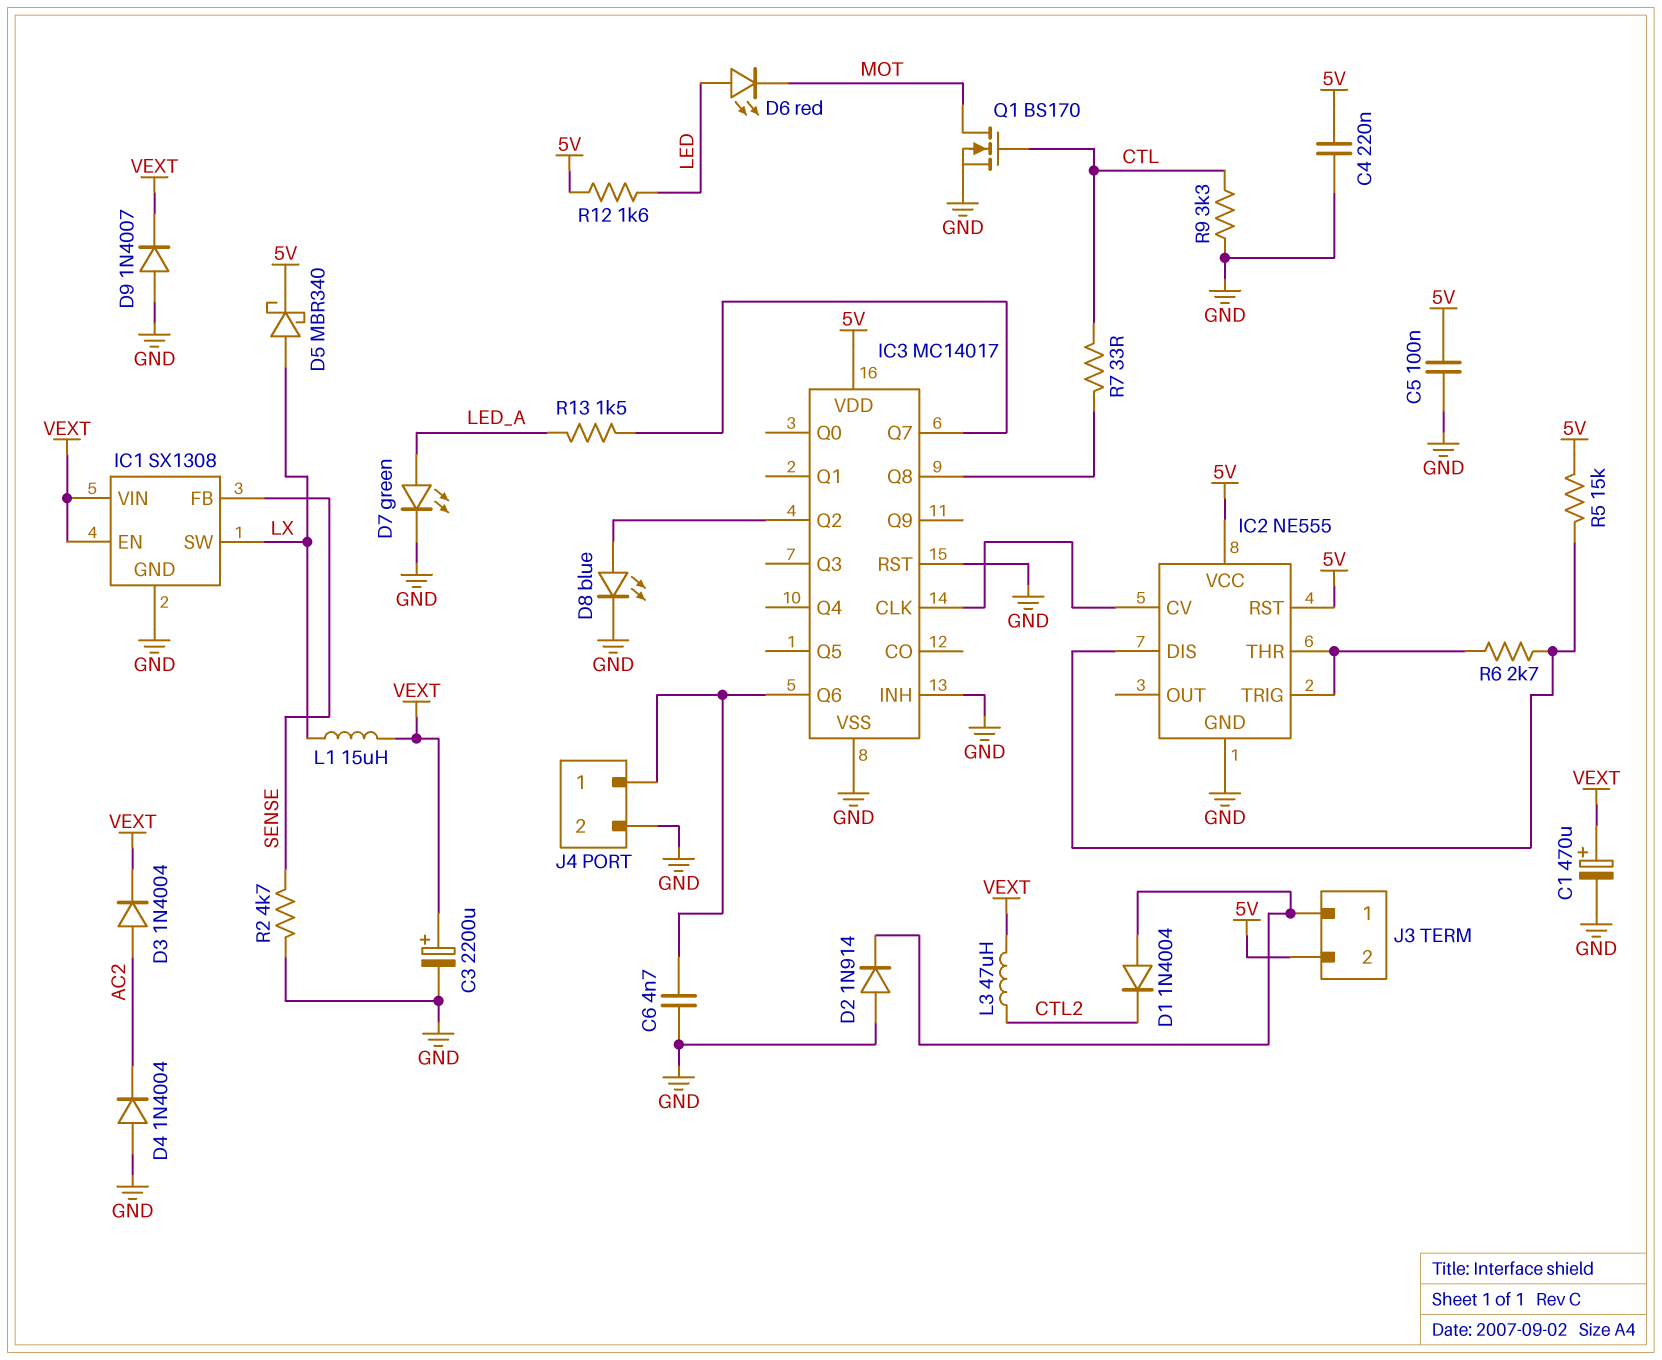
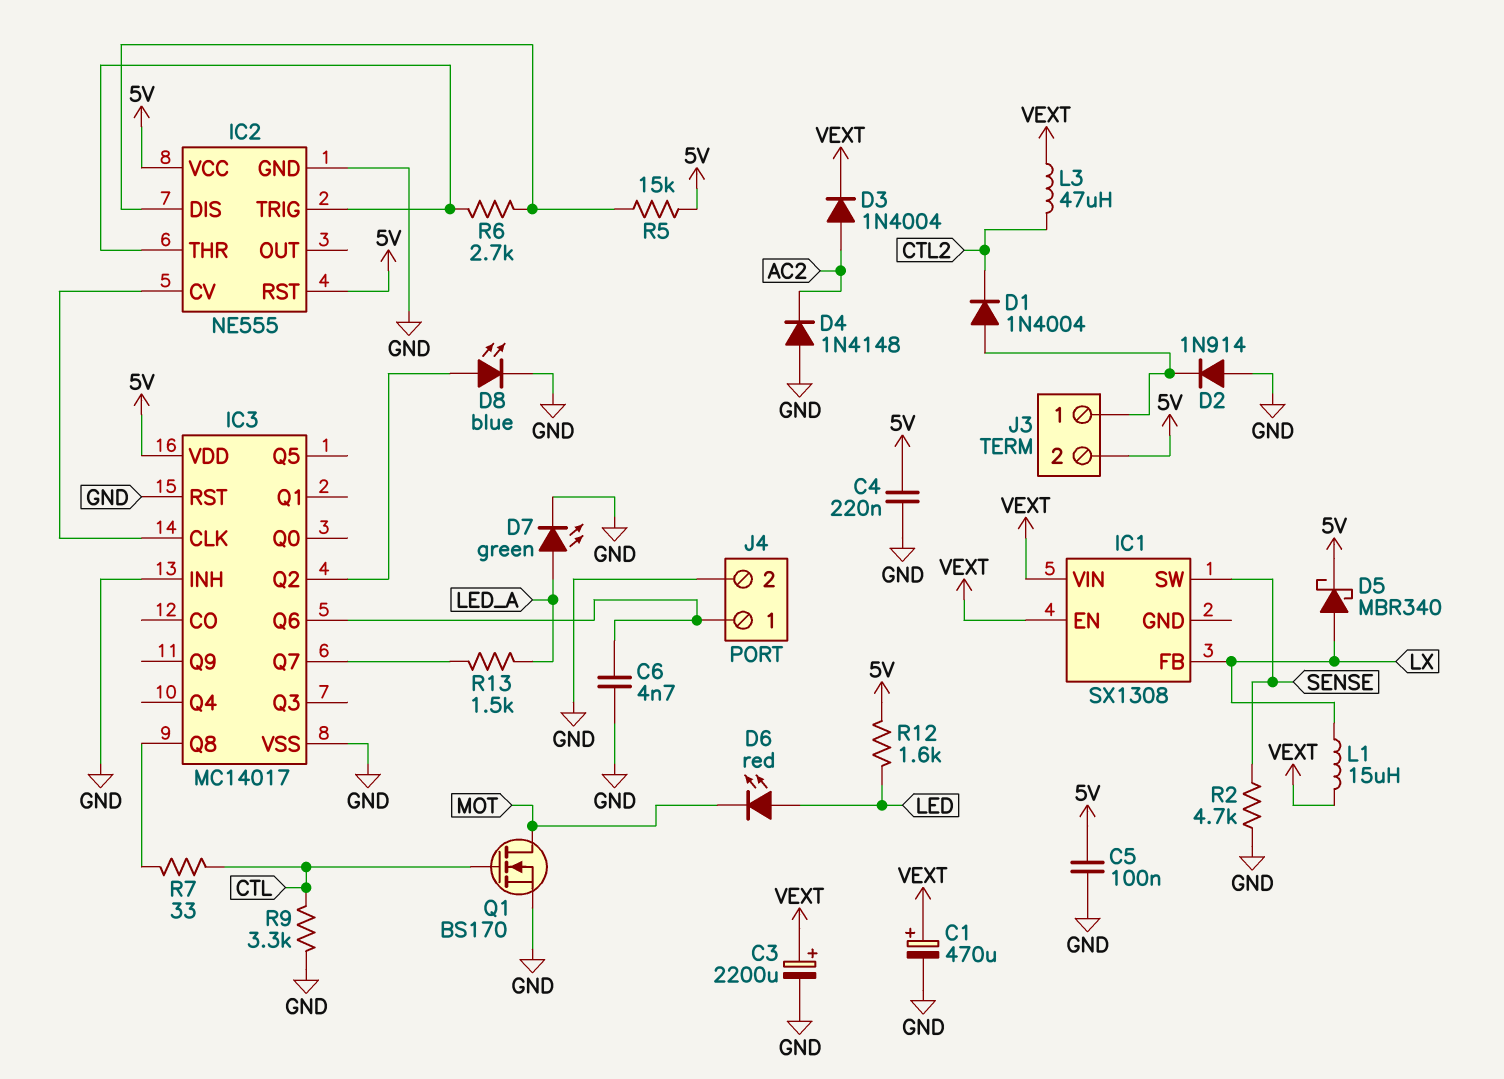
D4: diode 1N4004 (A GND, K AC2) -> diode 1N4148 (A GND, K AC2)
D9: diode 1N4007 (A GND, K VEXT) -> none
IC1 pin FB: SENSE -> LX
IC1 pin GND: GND -> none
IC1 pin SW: LX -> SENSE

